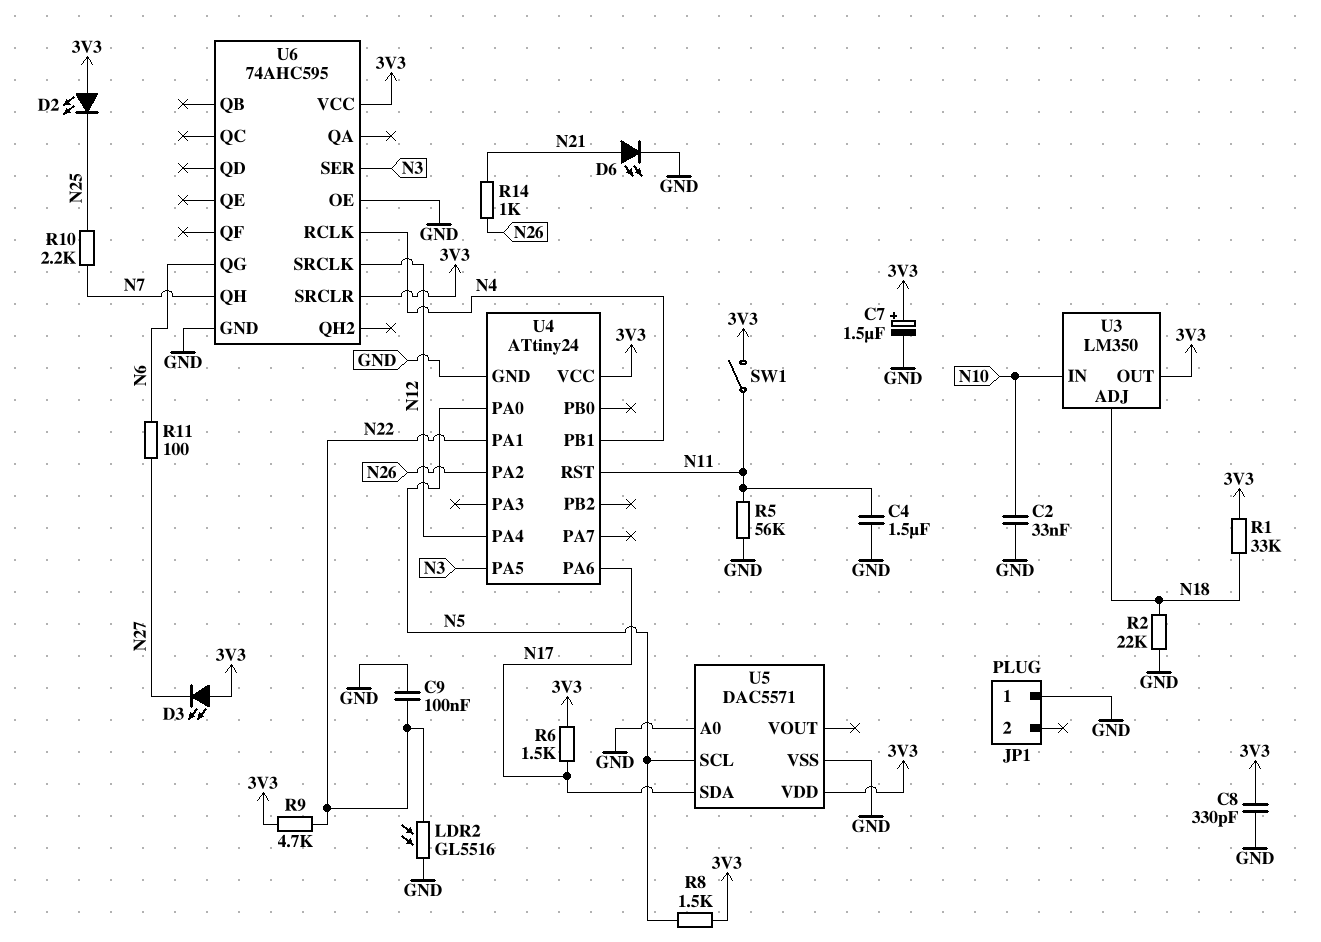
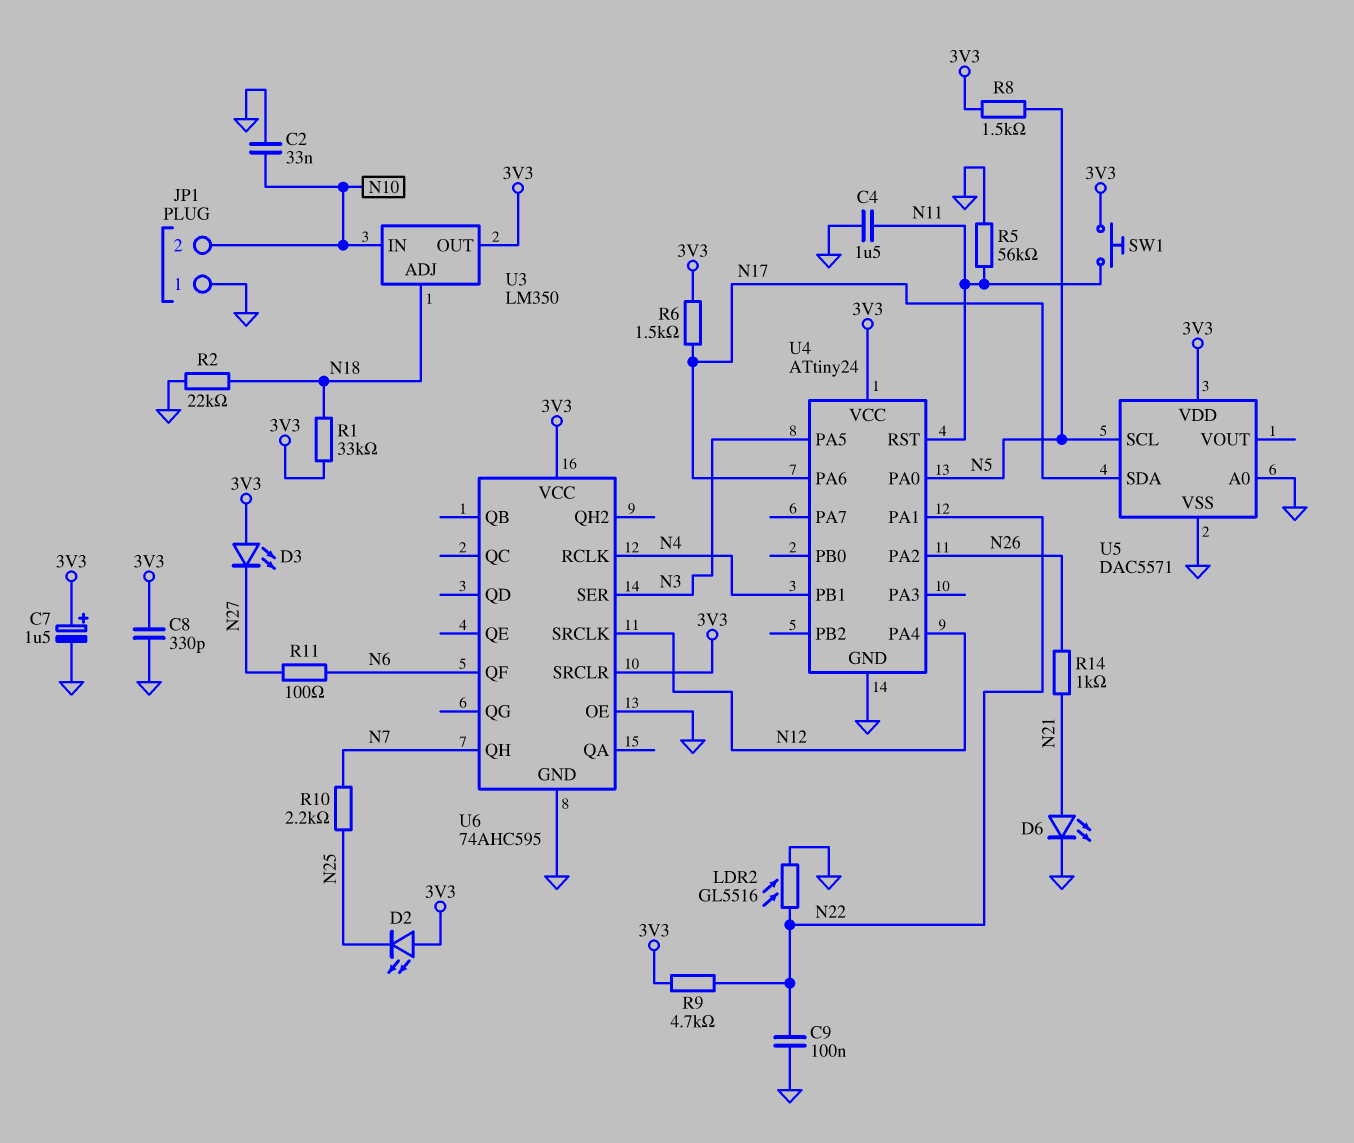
JP1 pin 2: none -> N10
SW1: switch (3V3, N11) -> button (3V3, N11)
U6 pin QF: none -> N6
U6 pin QG: N6 -> none

